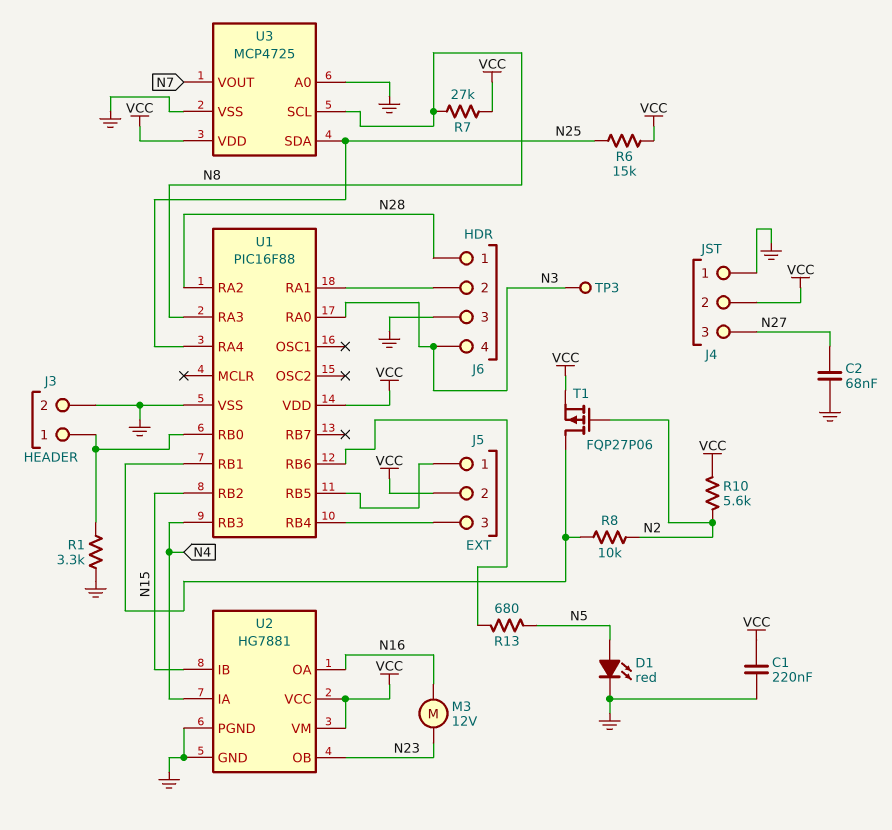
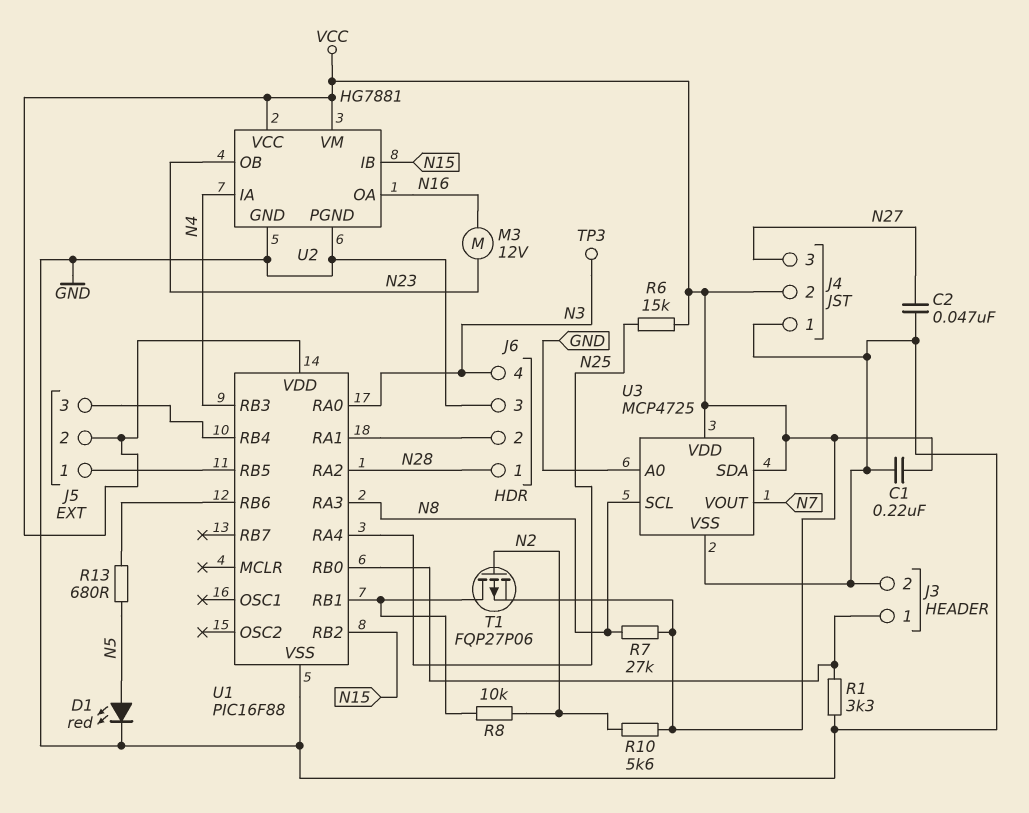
C2: 68nF (GND, N27) -> 47nF (GND, N27)
U3 pin SDA: N25 -> VCC

